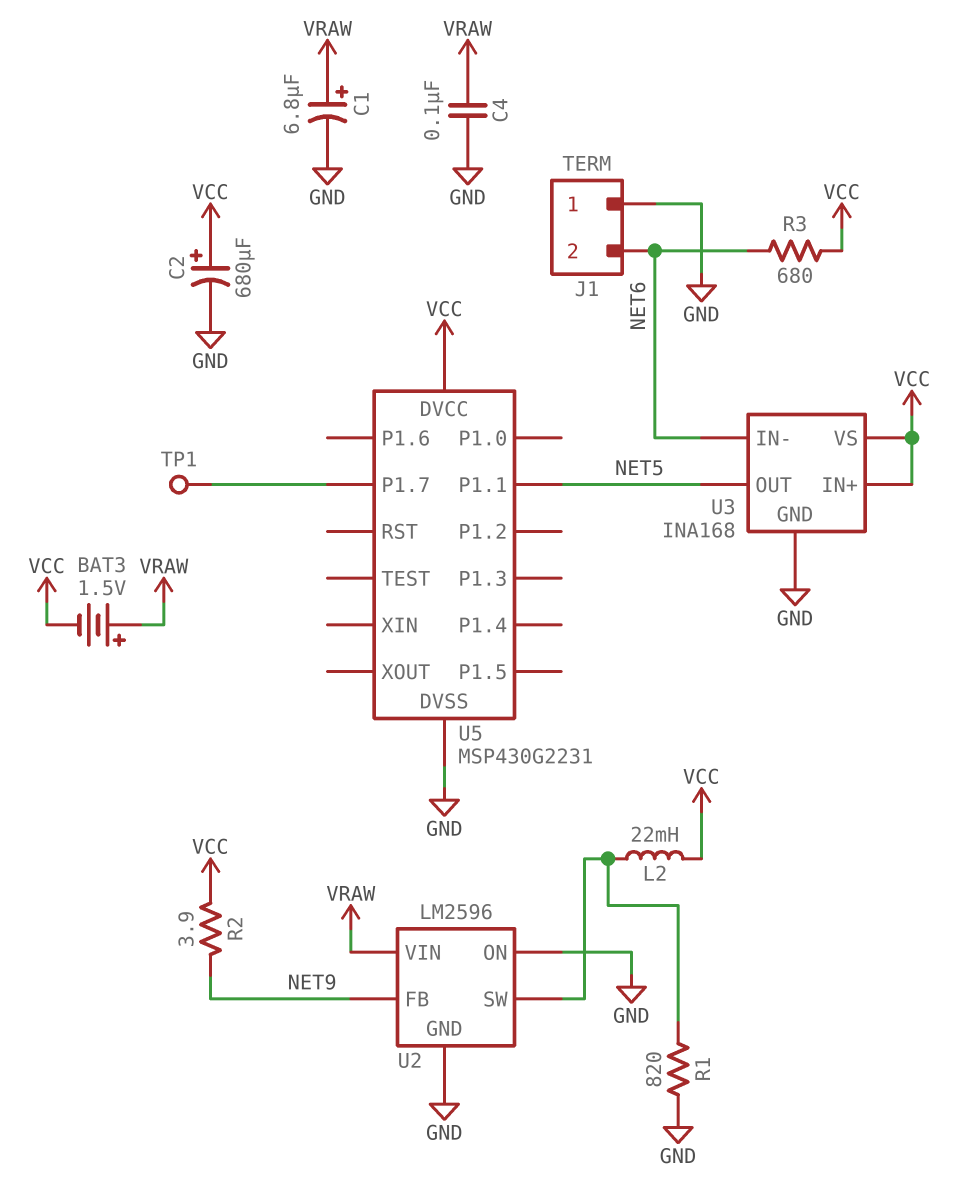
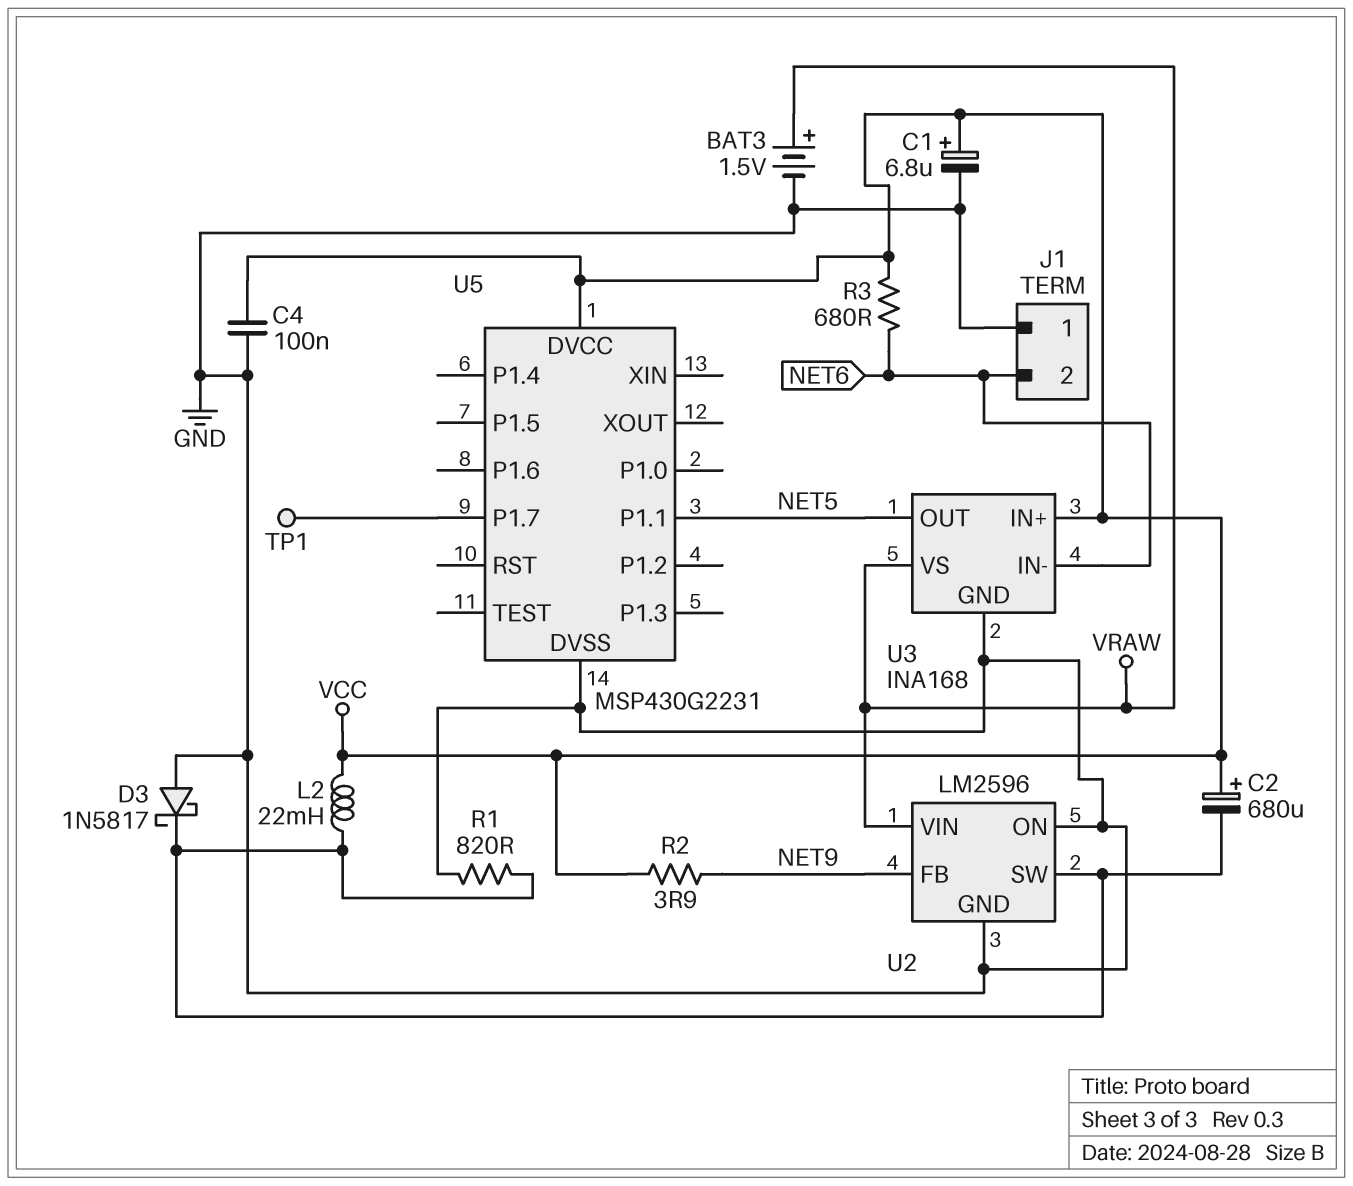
BAT3: 1.5V (plus VRAW, minus VCC) -> 1.5V (plus VRAW, minus GND)
C1: 6.8uF (plus VRAW, minus GND) -> 6.8uF (plus VCC, minus GND)
C2: 680uF (plus VCC, minus GND) -> 680uF (plus VCC, minus U2/SW)
C4: 100nF (GND, VRAW) -> 100nF (GND, VCC)
D3: none -> schottky 1N5817 (A GND, K U2/SW)
U3 pin VS: VCC -> VRAW

